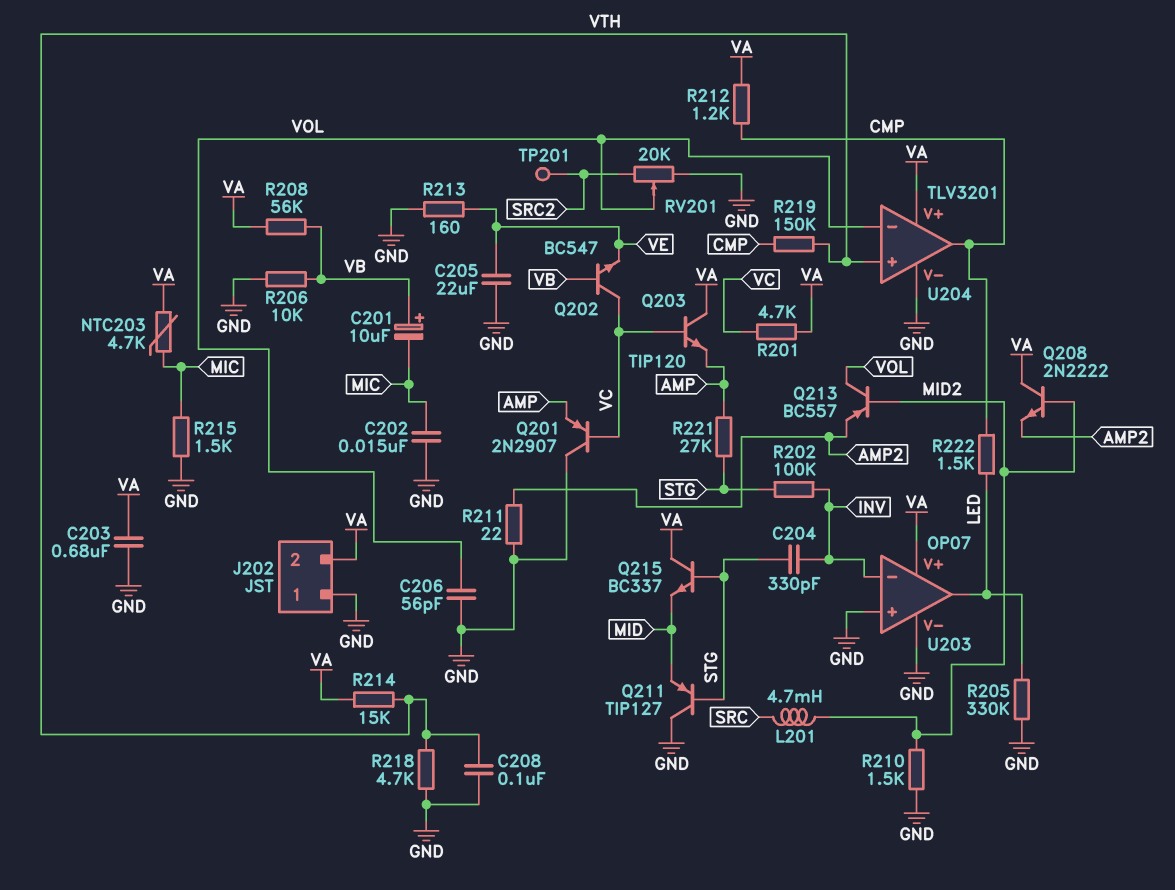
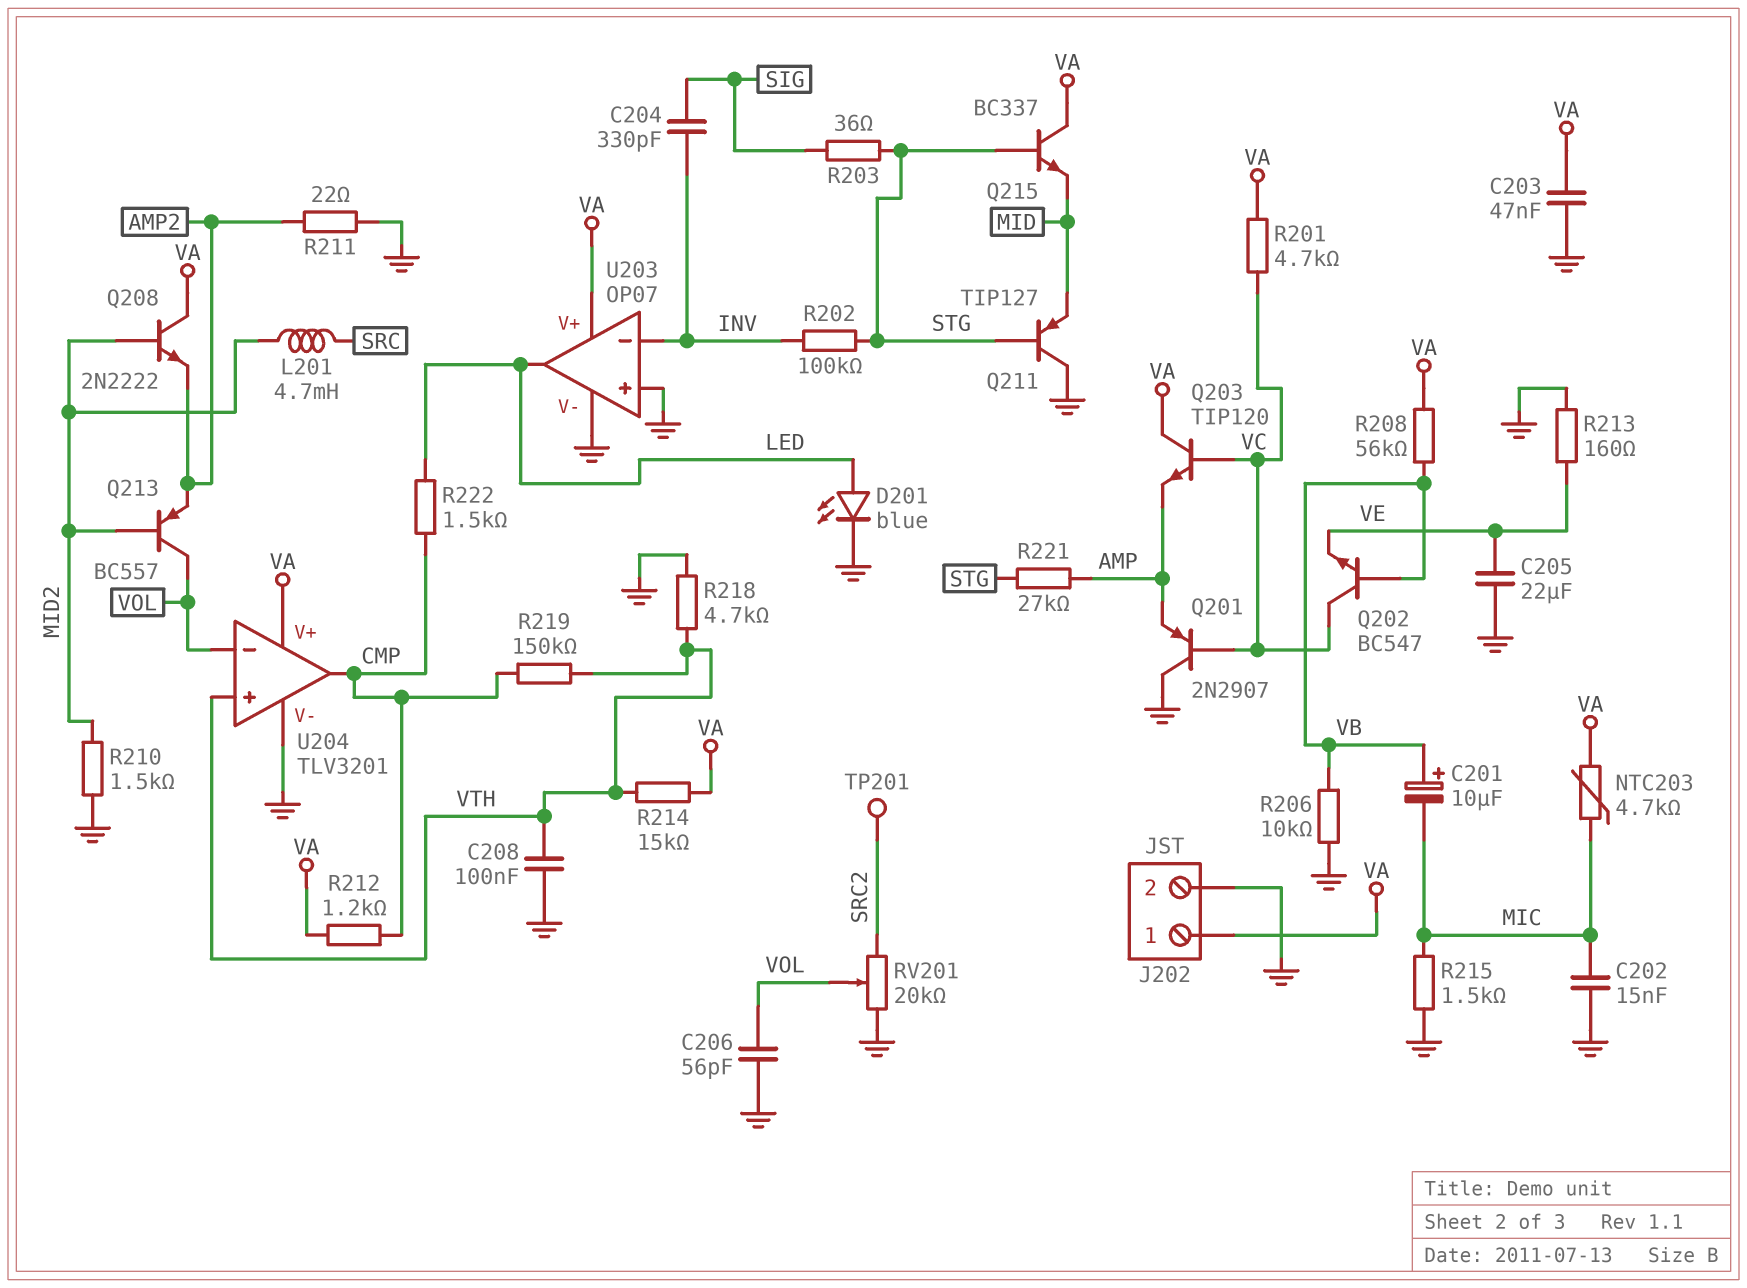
C203: 680nF (GND, VA) -> 47nF (GND, VA)
C204: 330pF (INV, STG) -> 330pF (INV, SIG)
D201: none -> LED blue (A LED, K GND)
J202 pin 1: GND -> VA
J202 pin 2: VA -> GND
R203: none -> 36 (SIG, STG)
R205: 330k (GND, LED) -> none

